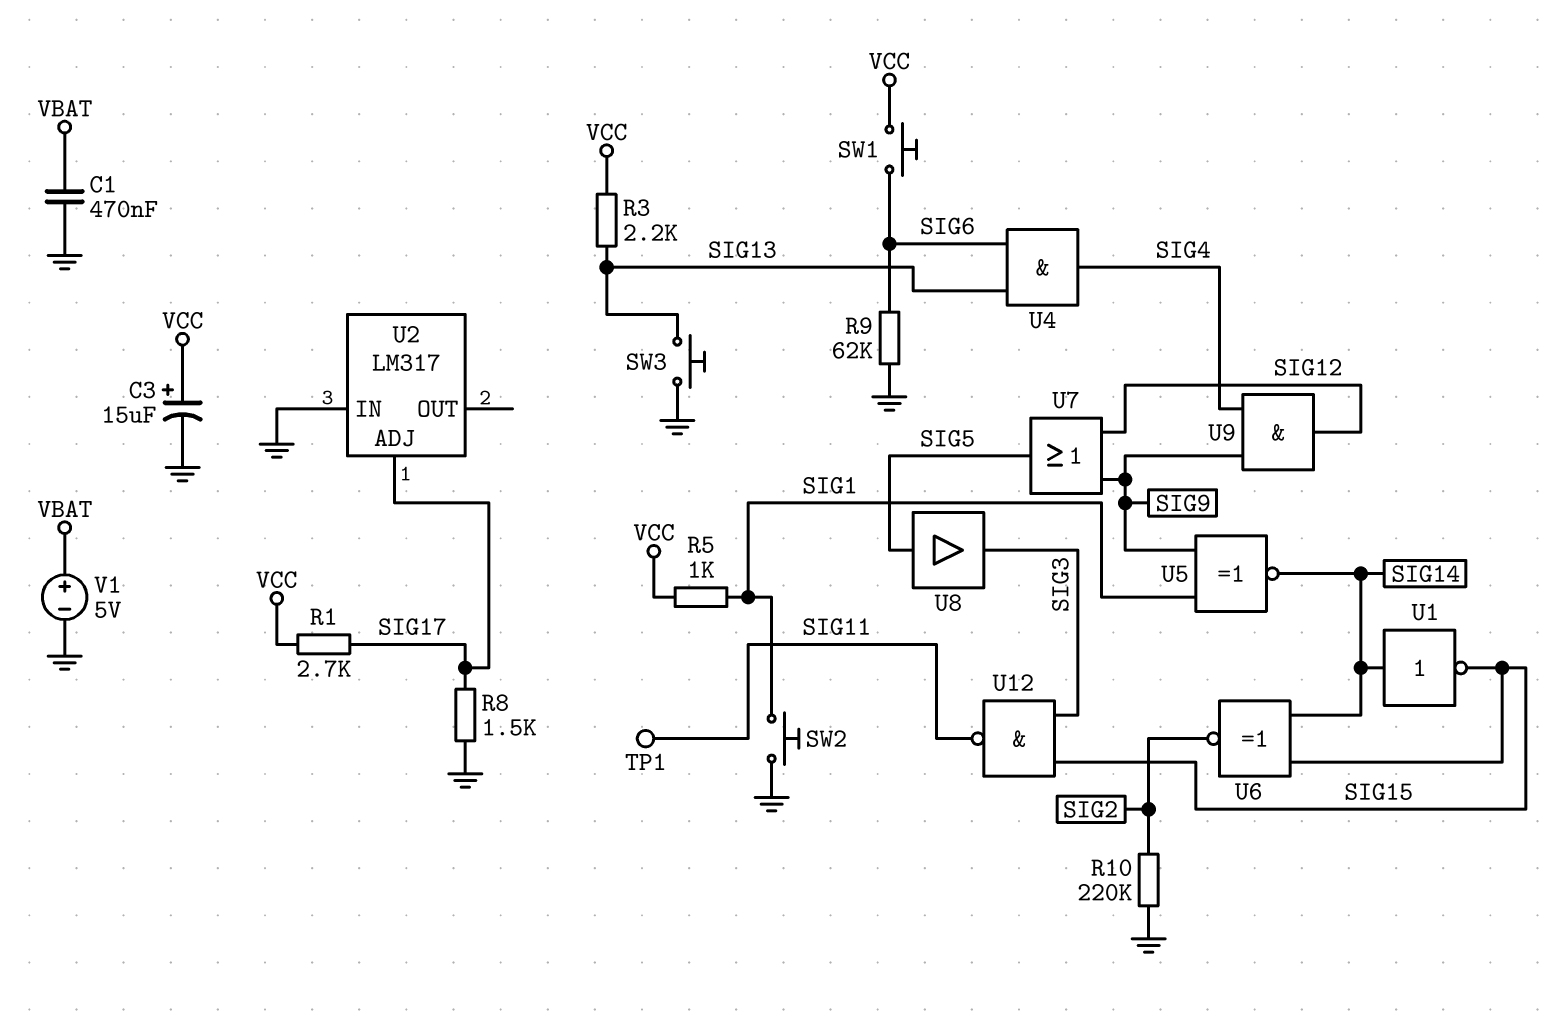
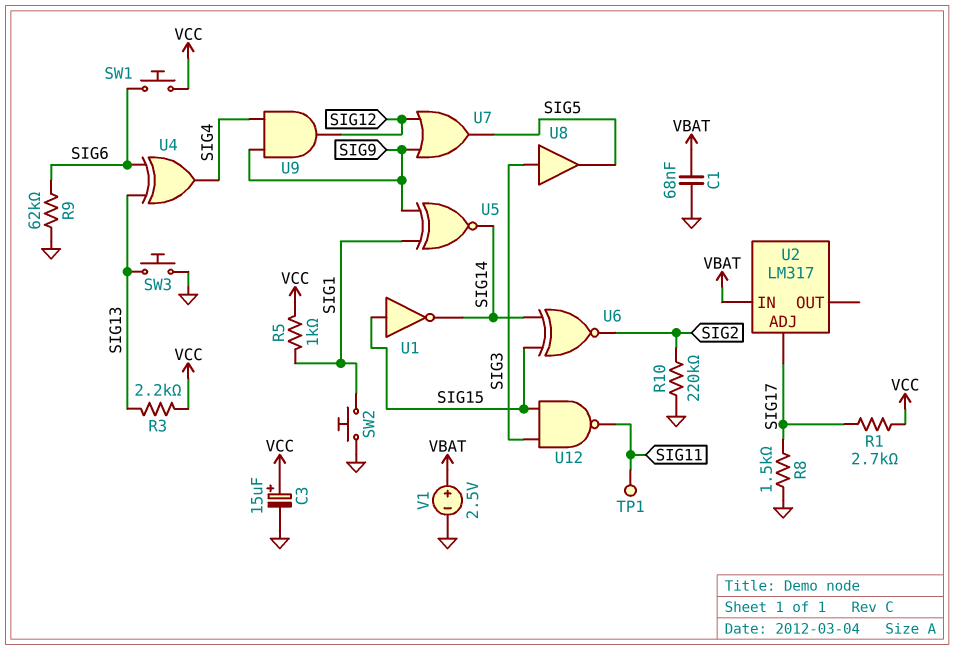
C1: 470nF (GND, VBAT) -> 68nF (GND, VBAT)
U1: NOT (in SIG14, out SIG15) -> NOT (in SIG15, out SIG14)
U2 pin IN: GND -> VBAT
U4: AND (in SIG6, in SIG13, out SIG4) -> XOR (in SIG6, in SIG13, out SIG4)
U8: buffer (in SIG5, out SIG3) -> buffer (in SIG3, out SIG5)
V1: 5V (plus VBAT, minus GND) -> 2.5V (plus VBAT, minus GND)

